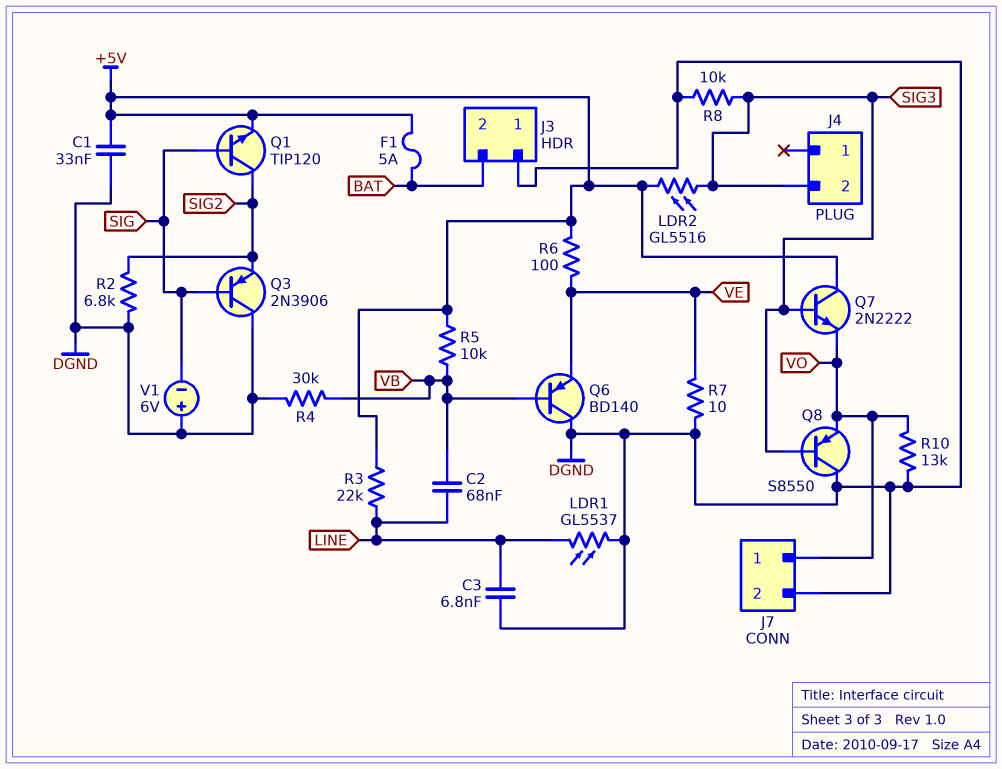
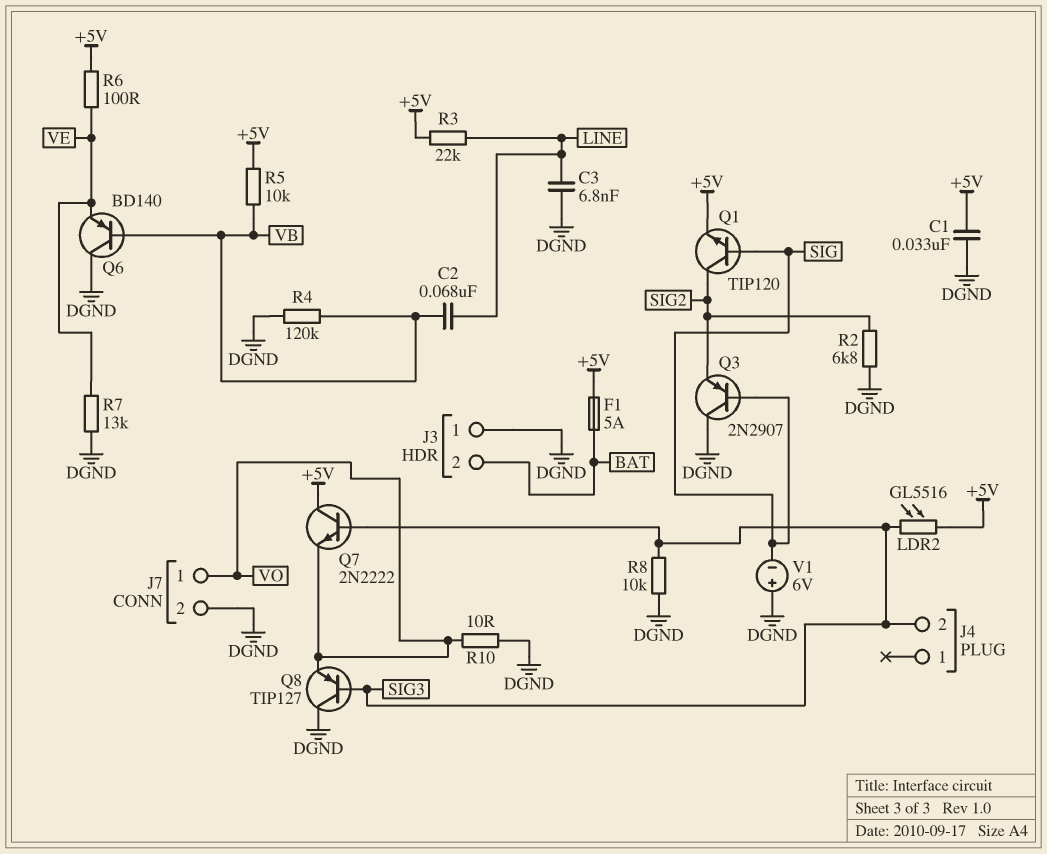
LDR1: GL5537 (DGND, LINE) -> none
Q3: PNP 2N3906 (B SIG, C DGND, E SIG2) -> PNP 2N2907 (B SIG, C DGND, E SIG2)
Q8: PNP S8550 (B SIG3, C DGND, E VO) -> PNP TIP127 (B SIG3, C DGND, E VO)
R4: 30k (DGND, VB) -> 120k (DGND, VB)
R7: 10 (DGND, VE) -> 13k (DGND, VE)
R10: 13k (DGND, VO) -> 10 (DGND, VO)

